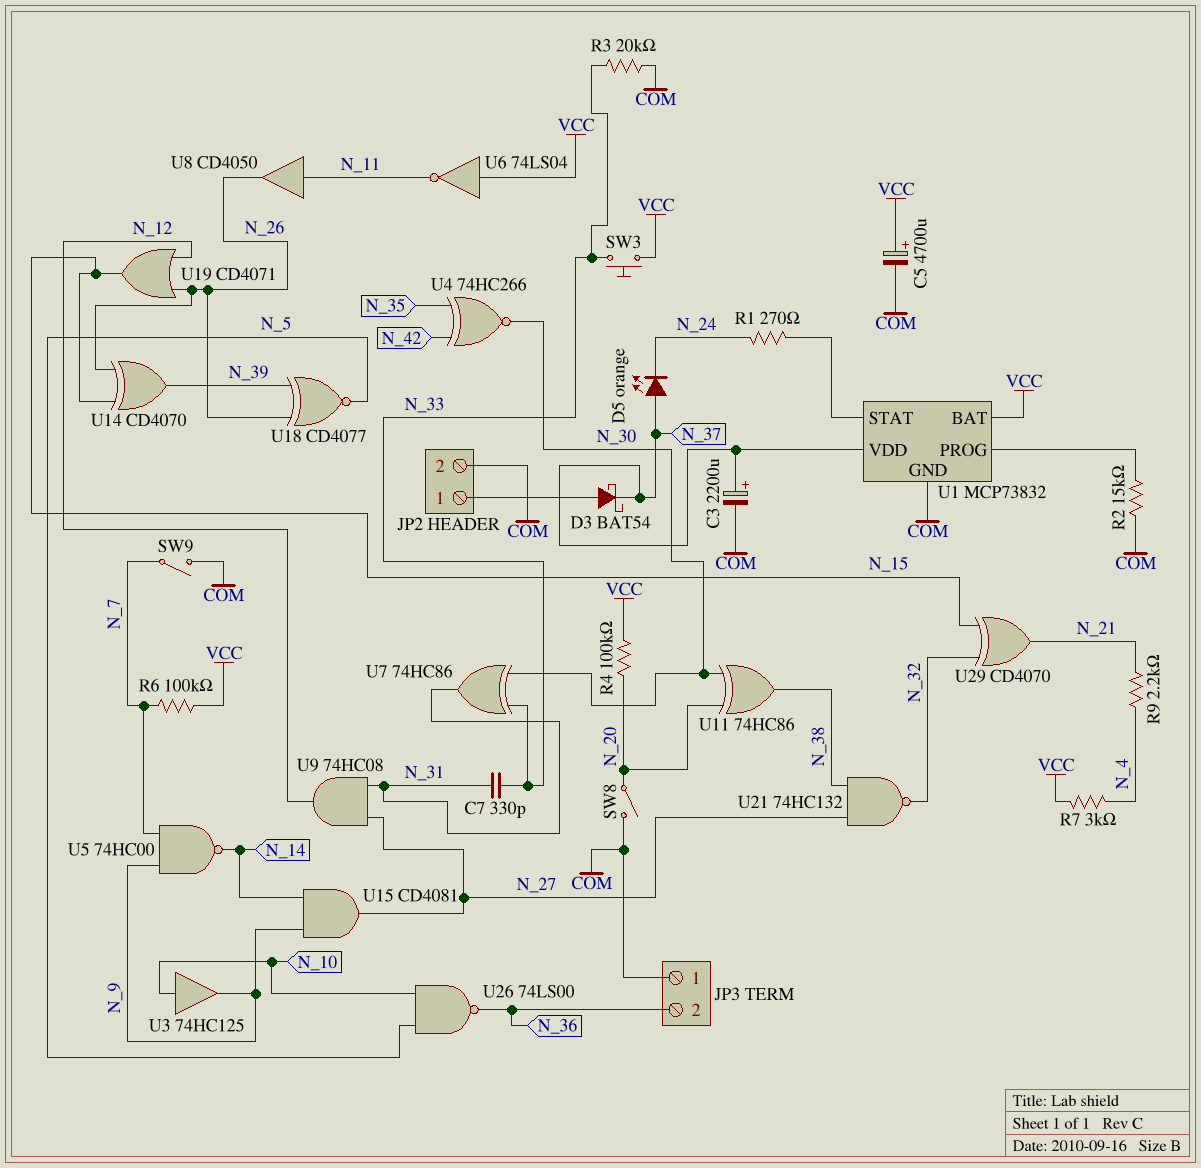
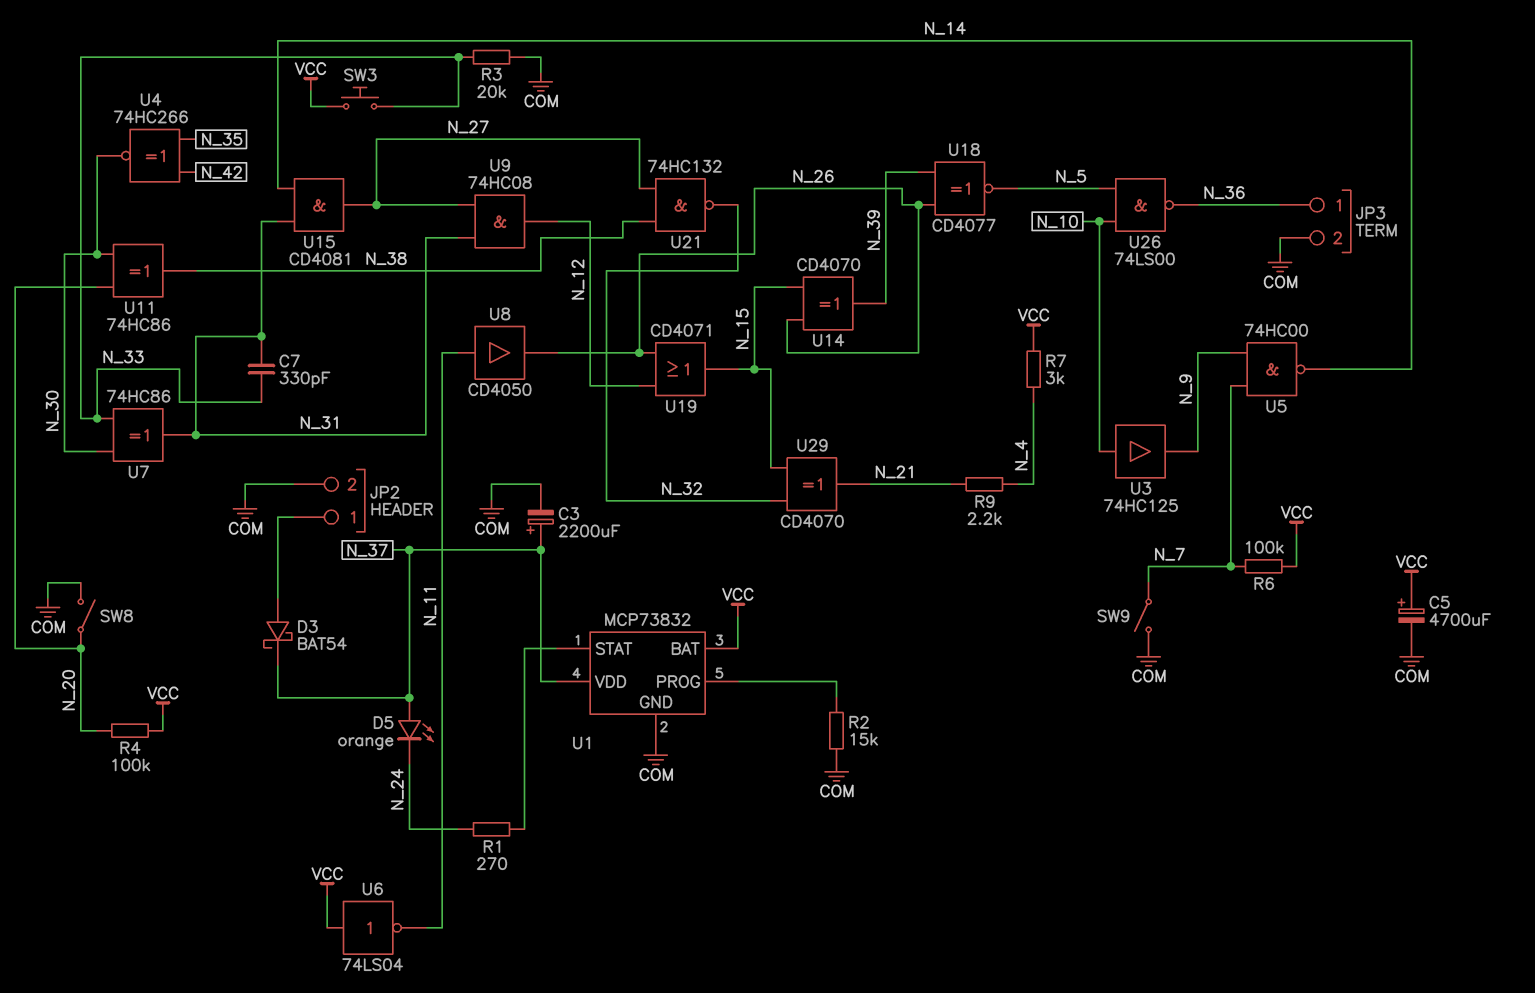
JP3 pin 1: COM -> N_36
JP3 pin 2: N_36 -> COM
U15: AND CD4081 (in N_9, in N_14, out N_27) -> AND CD4081 (in N_14, in N_31, out N_27)

